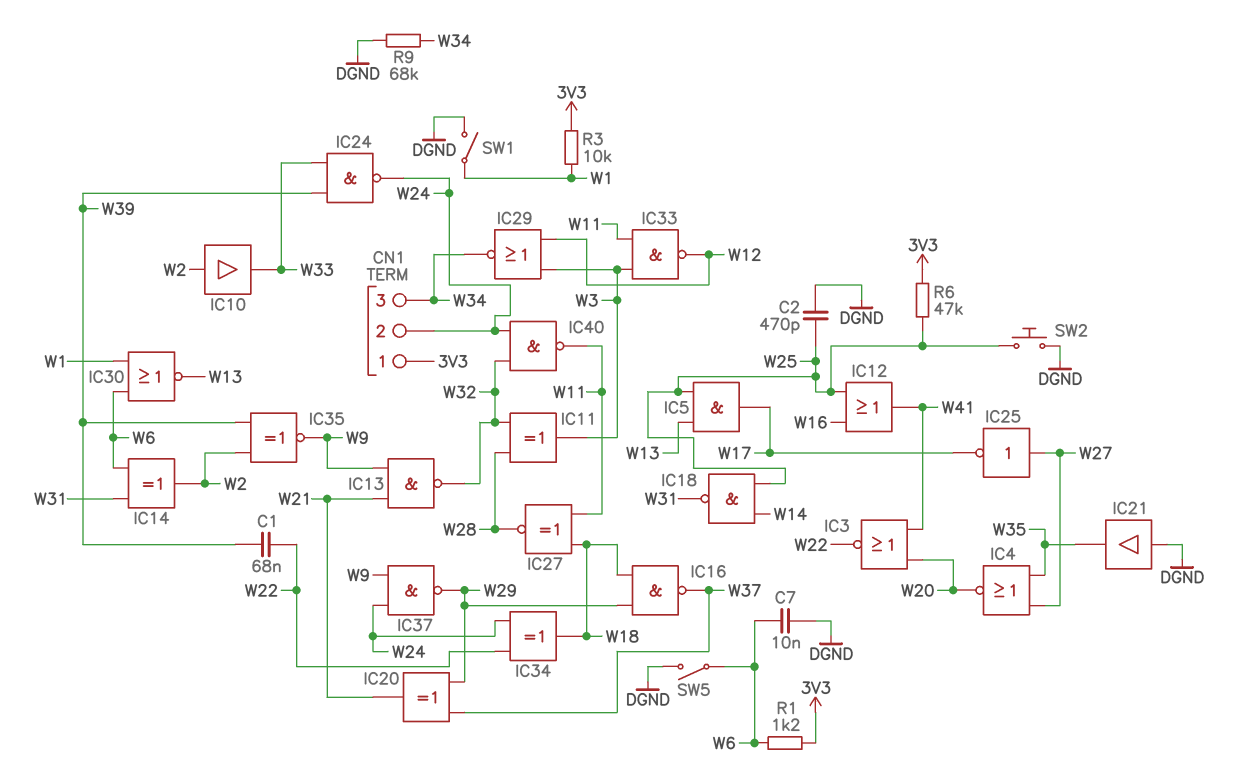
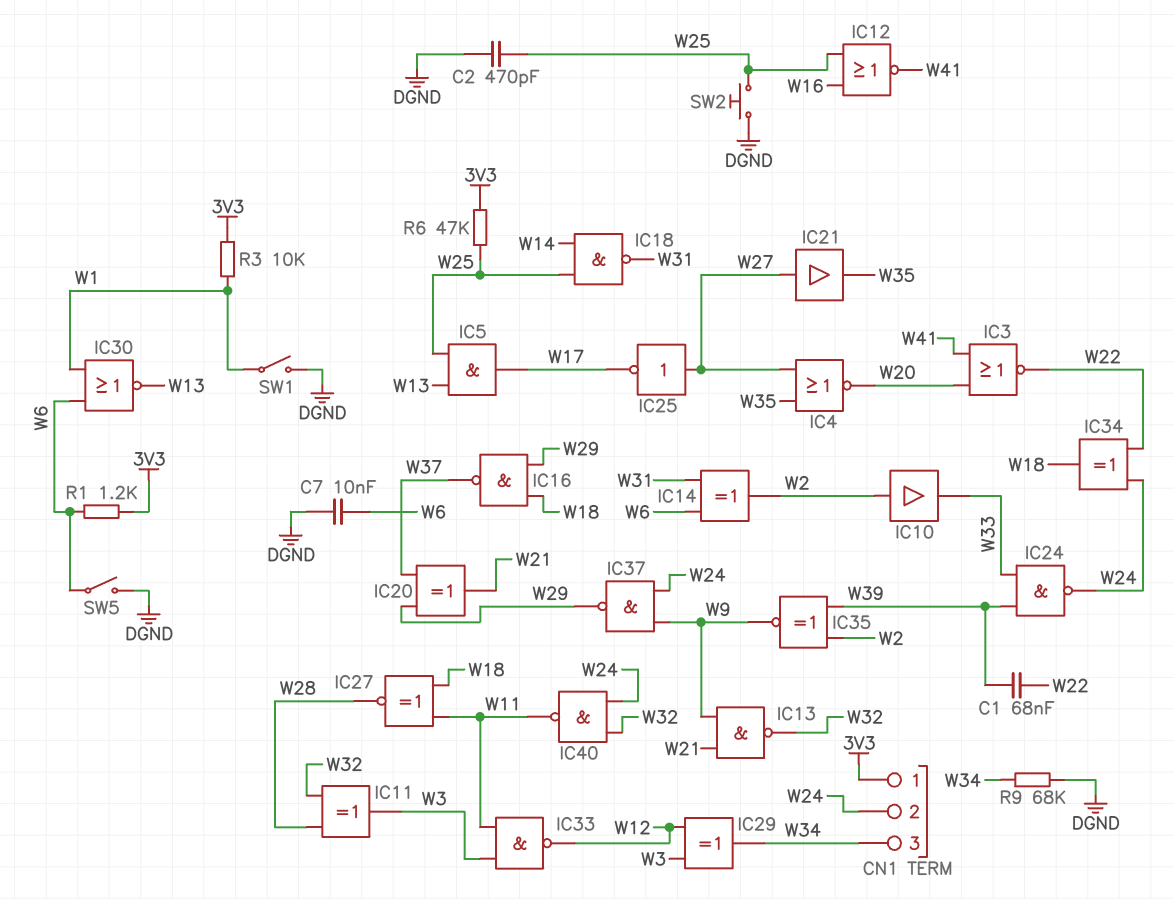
IC12: OR (in W16, in W25, out W41) -> NOR (in W16, in W25, out W41)
IC21: buffer (in DGND, out W35) -> buffer (in W27, out W35)
IC29: NOR (in W3, in W12, out W34) -> XOR (in W3, in W12, out W34)

